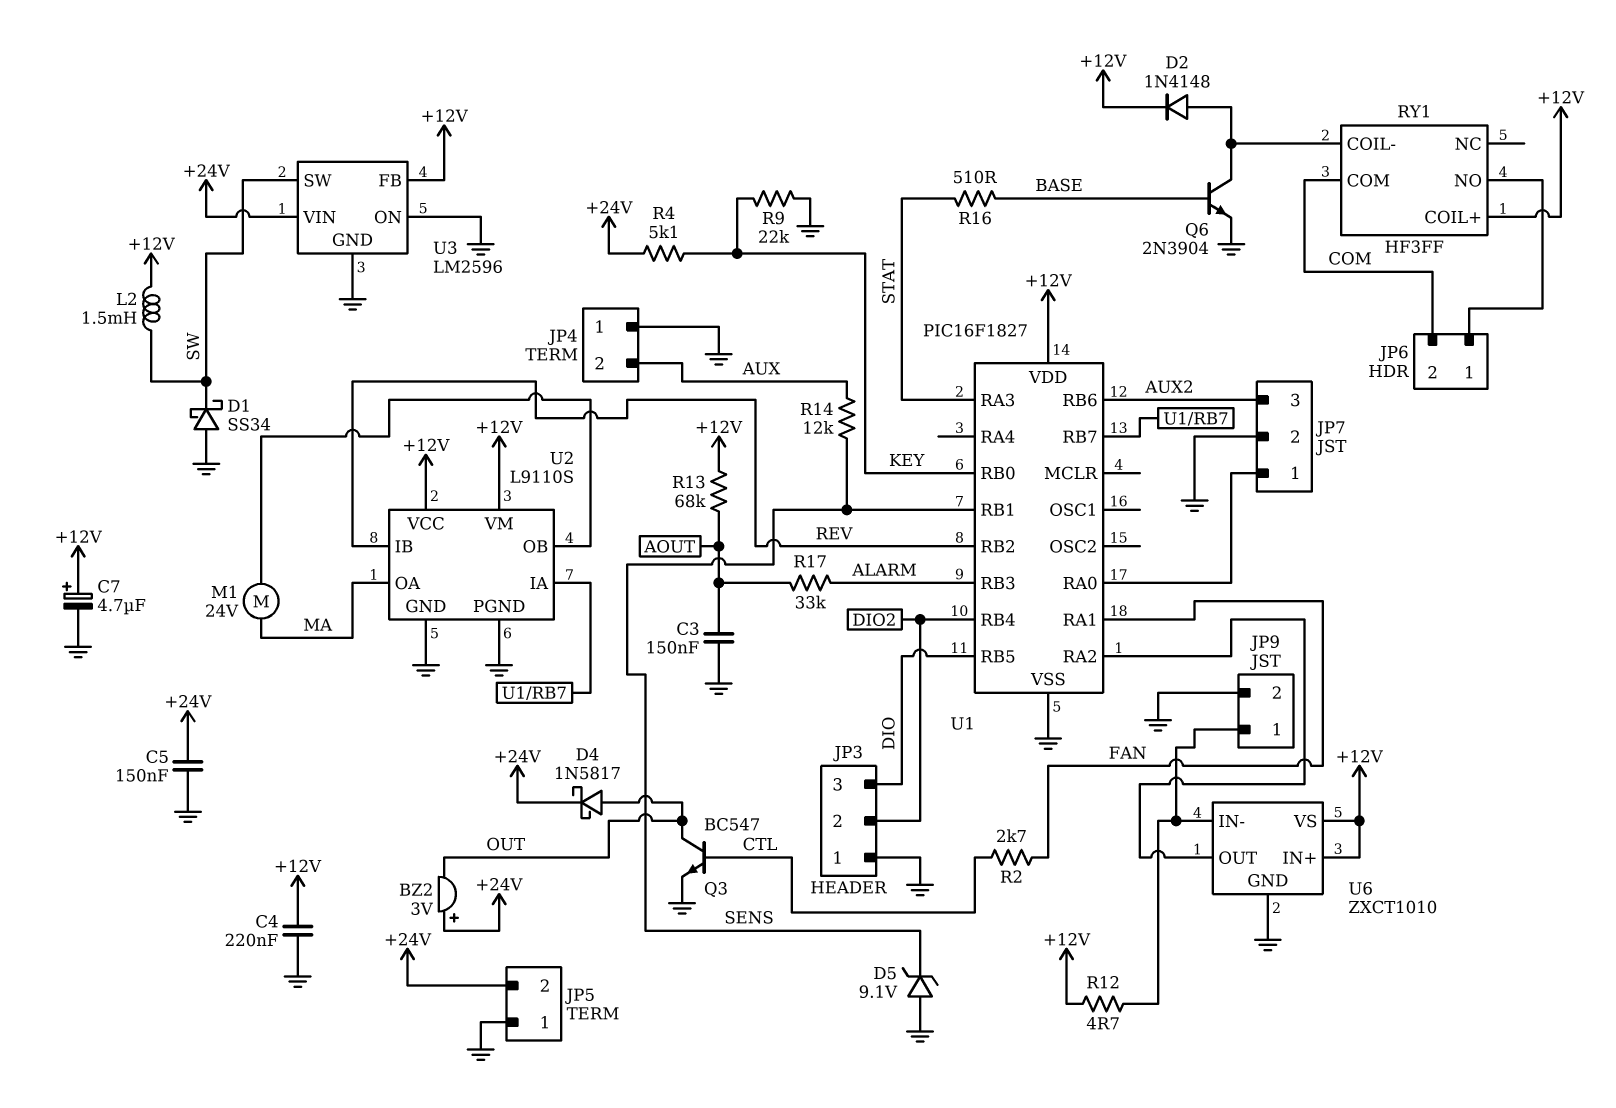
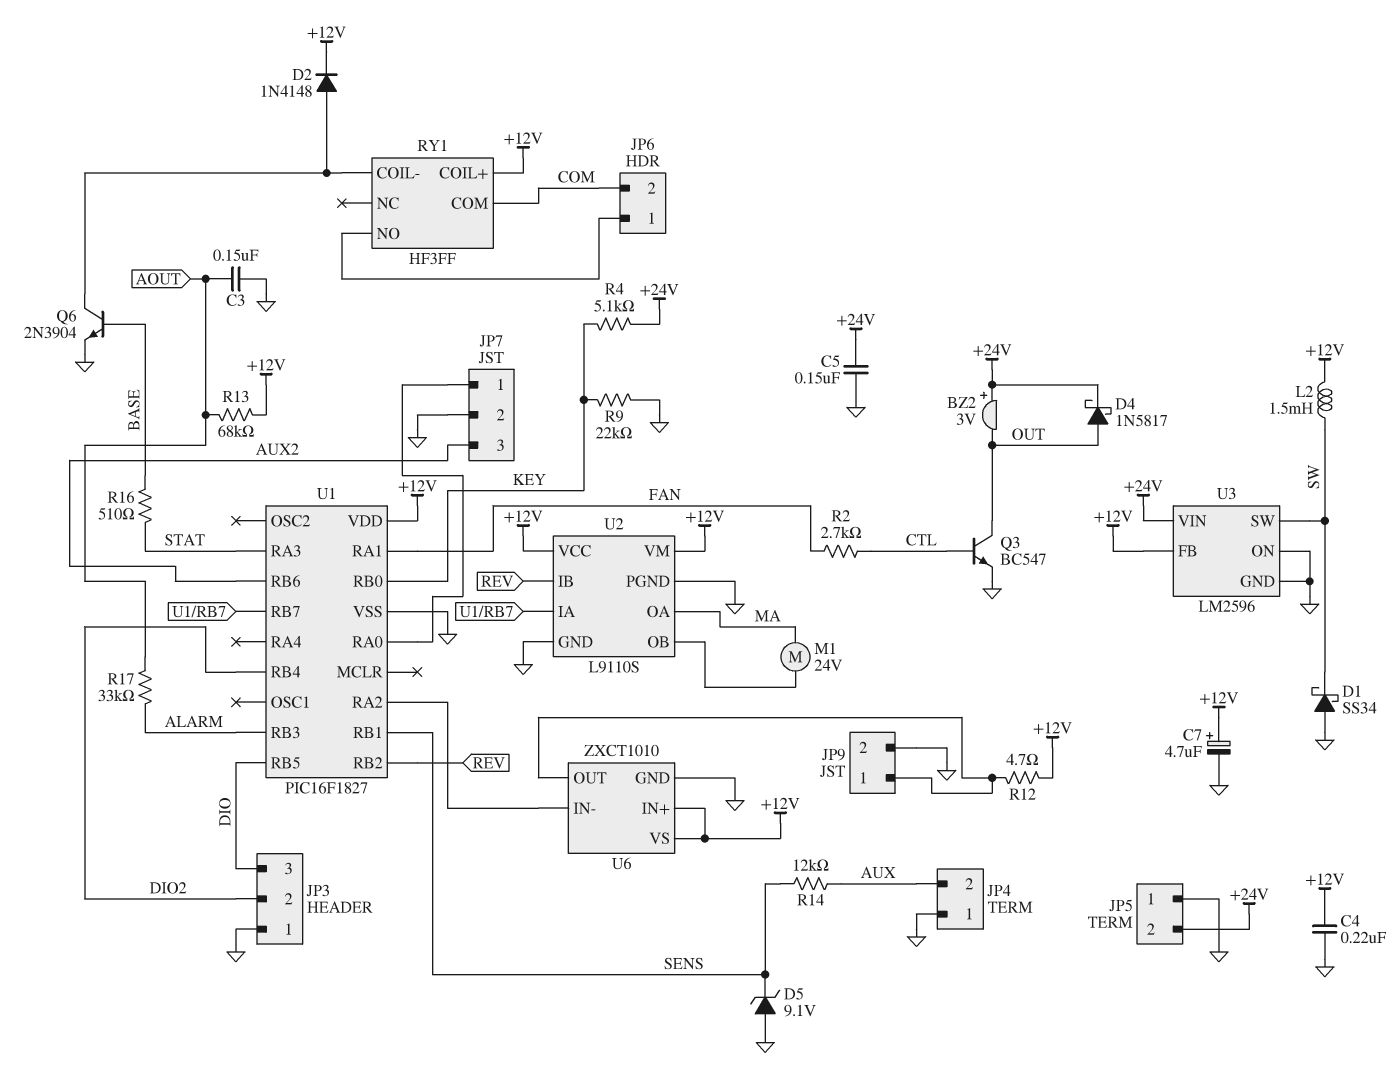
U6 pin IN-: JP9/1 -> U1/RA2
U6 pin OUT: U1/RA2 -> JP9/1

